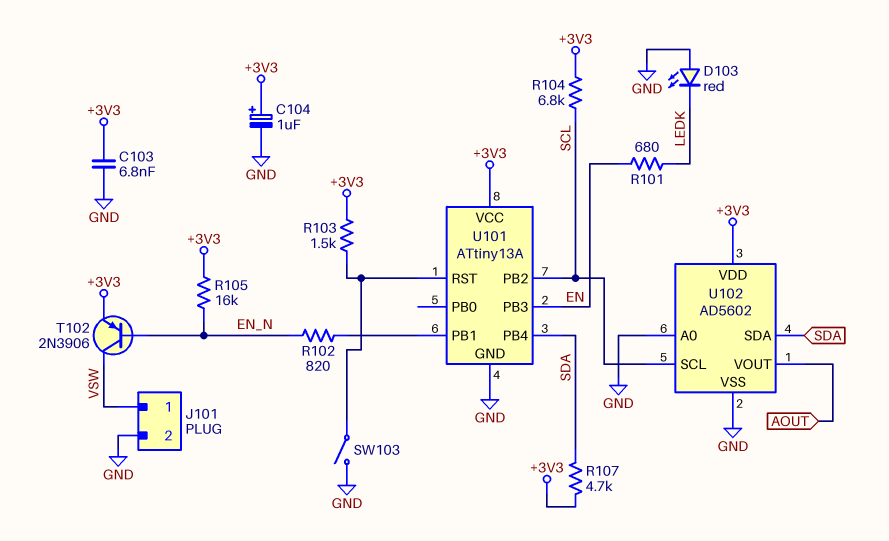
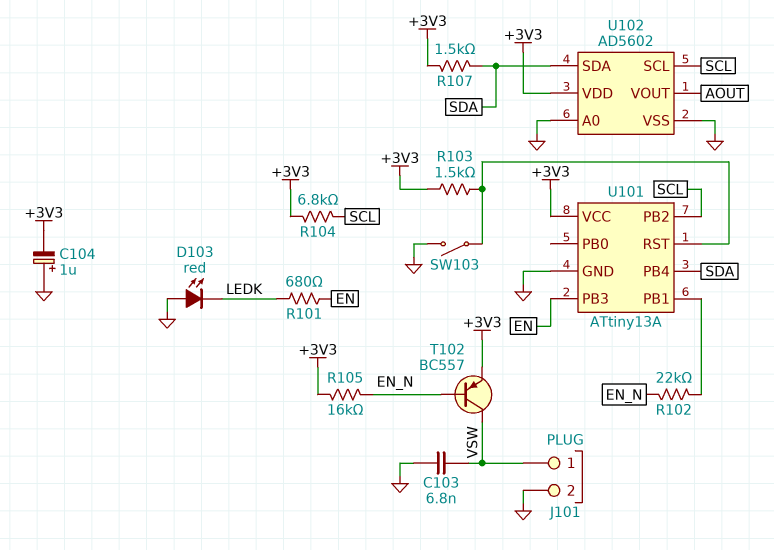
C103: 6.8nF (+3V3, GND) -> 6.8nF (GND, VSW)
C104: 1uF (plus +3V3, minus GND) -> 1uF (plus GND, minus +3V3)
R102: 820 (EN_N, U101/PB1) -> 22k (EN_N, U101/PB1)
R107: 4.7k (+3V3, SDA) -> 1.5k (+3V3, SDA)
T102: PNP 2N3906 (B EN_N, C VSW, E +3V3) -> PNP BC557 (B EN_N, C VSW, E +3V3)

